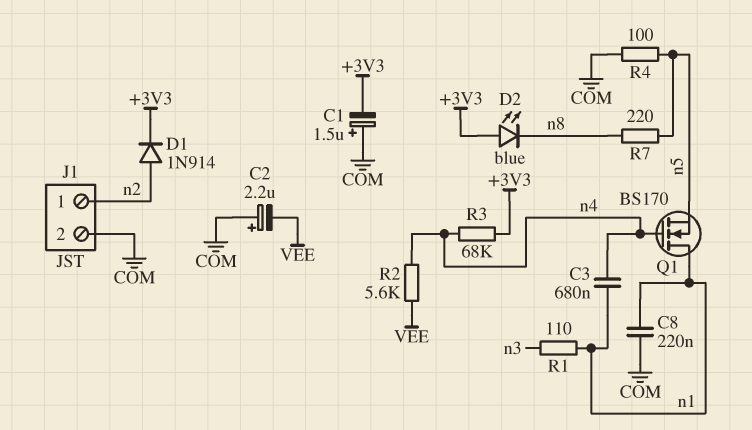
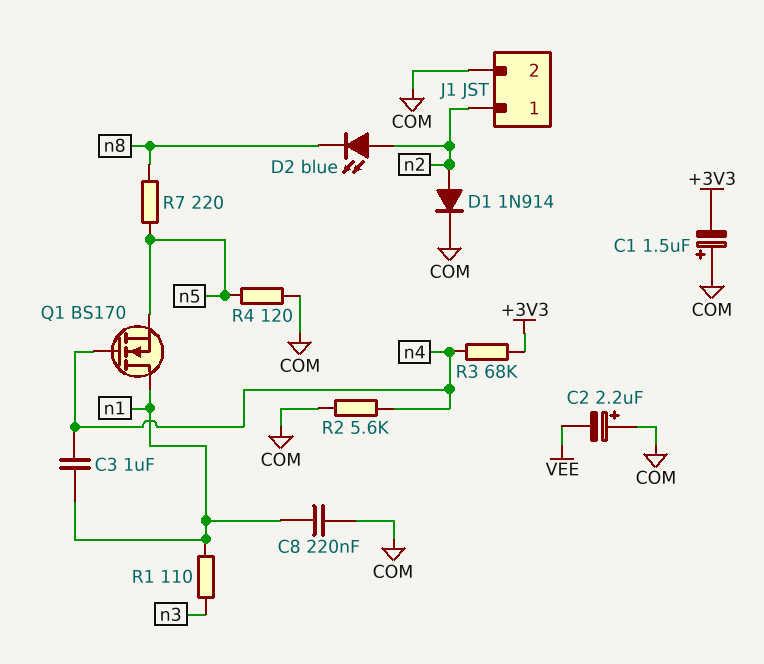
C3: 680nF (n1, n4) -> 1uF (n1, n4)
D1: diode 1N914 (A n2, K +3V3) -> diode 1N914 (A n2, K COM)
D2: LED blue (A +3V3, K n8) -> LED blue (A n2, K n8)
R2: 5.6k (VEE, n4) -> 5.6k (COM, n4)
R4: 100 (COM, n5) -> 120 (COM, n5)

